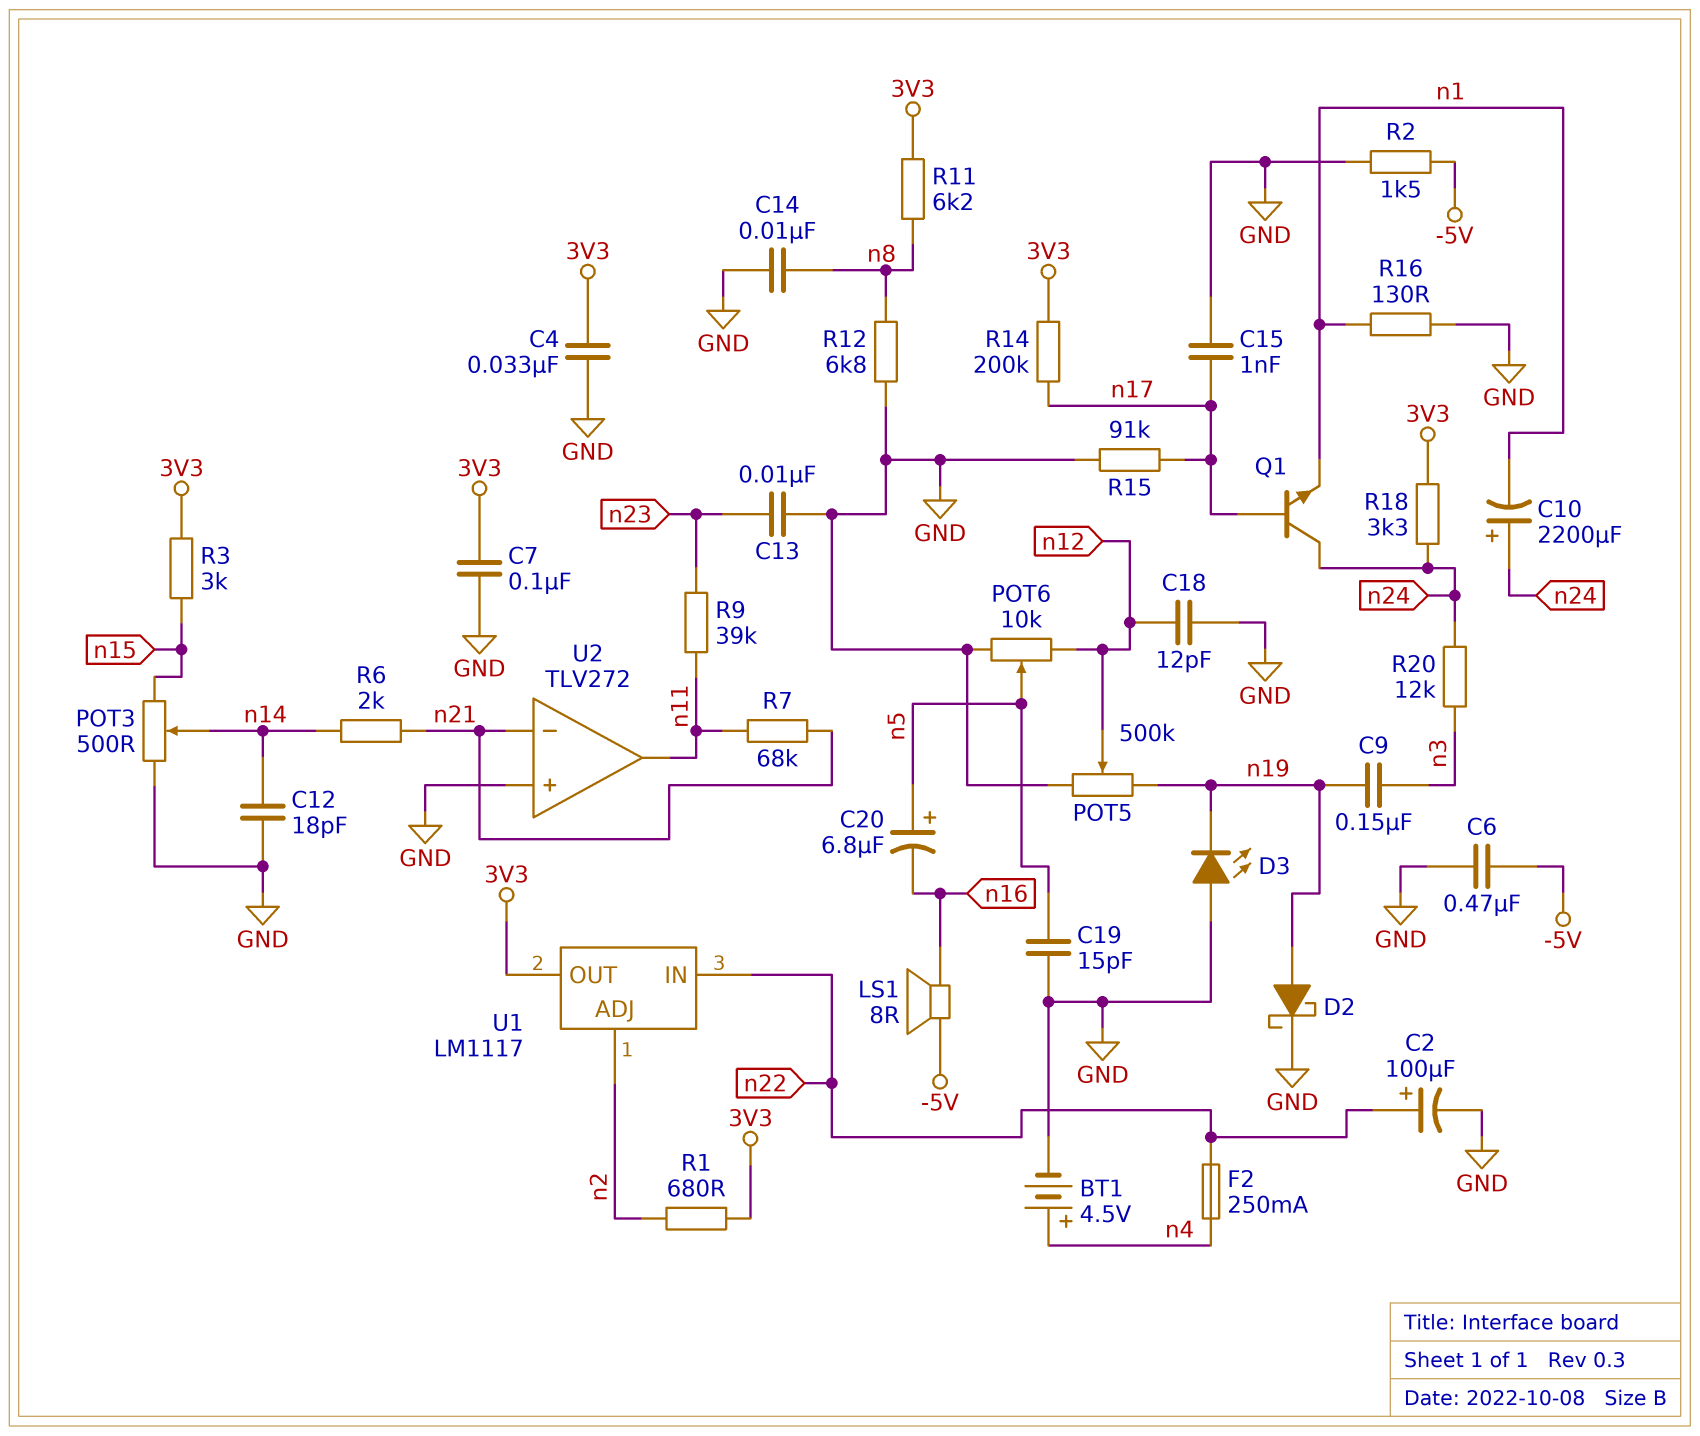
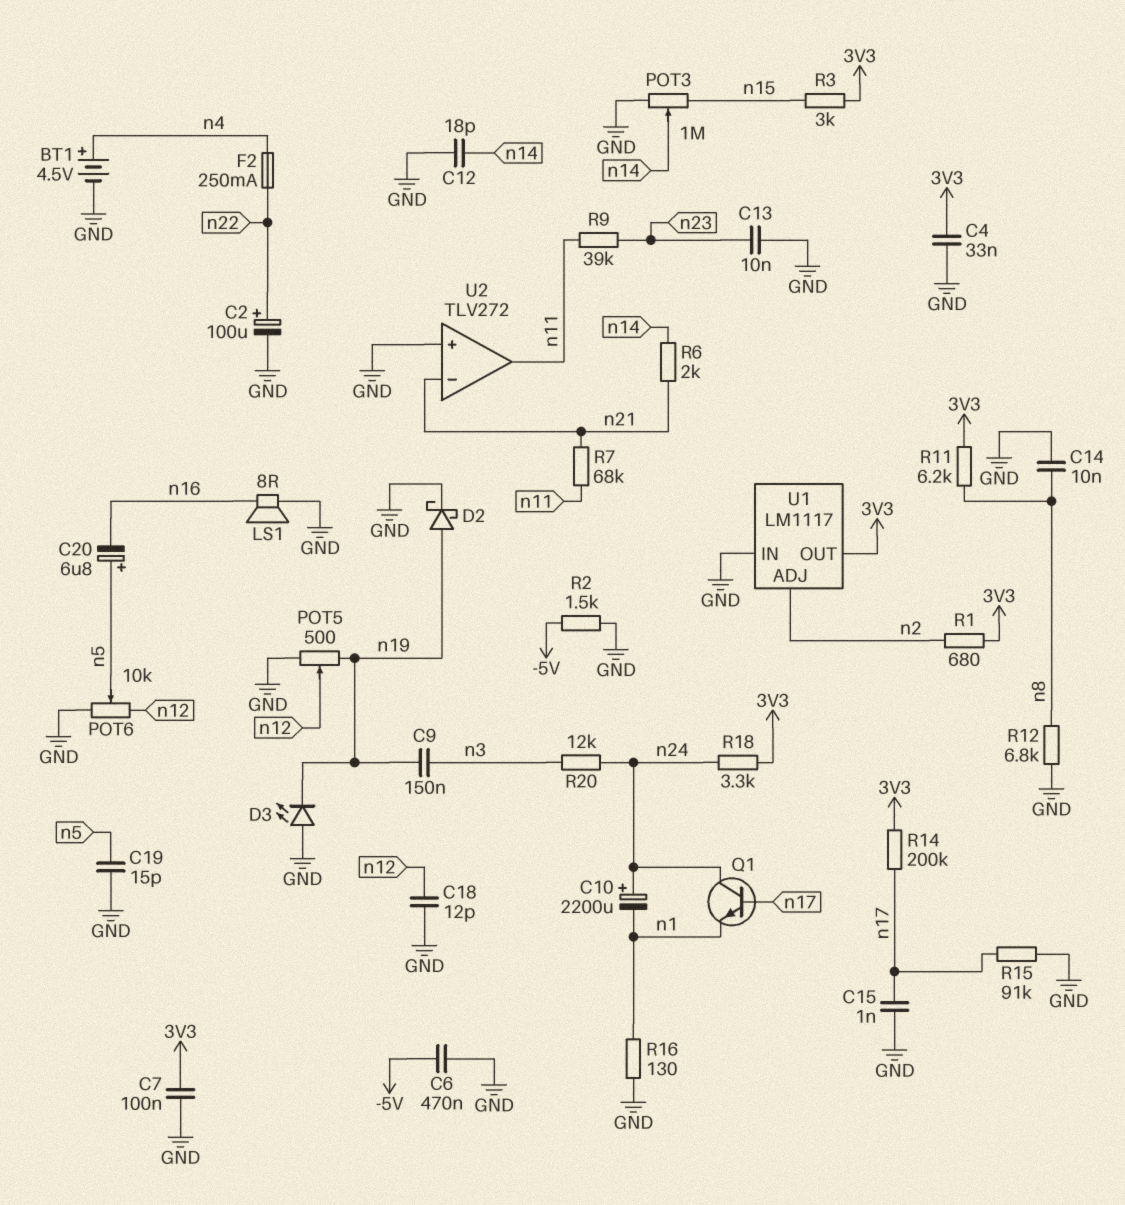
LS1: speaker 8R (-5V, n16) -> speaker 8R (GND, n16)
POT3: 500 (GND, n15, wiper n14) -> 1M (GND, n15, wiper n14)
POT5: 500k (GND, n19, wiper n12) -> 500 (GND, n19, wiper n12)
U1 pin IN: n22 -> GND

